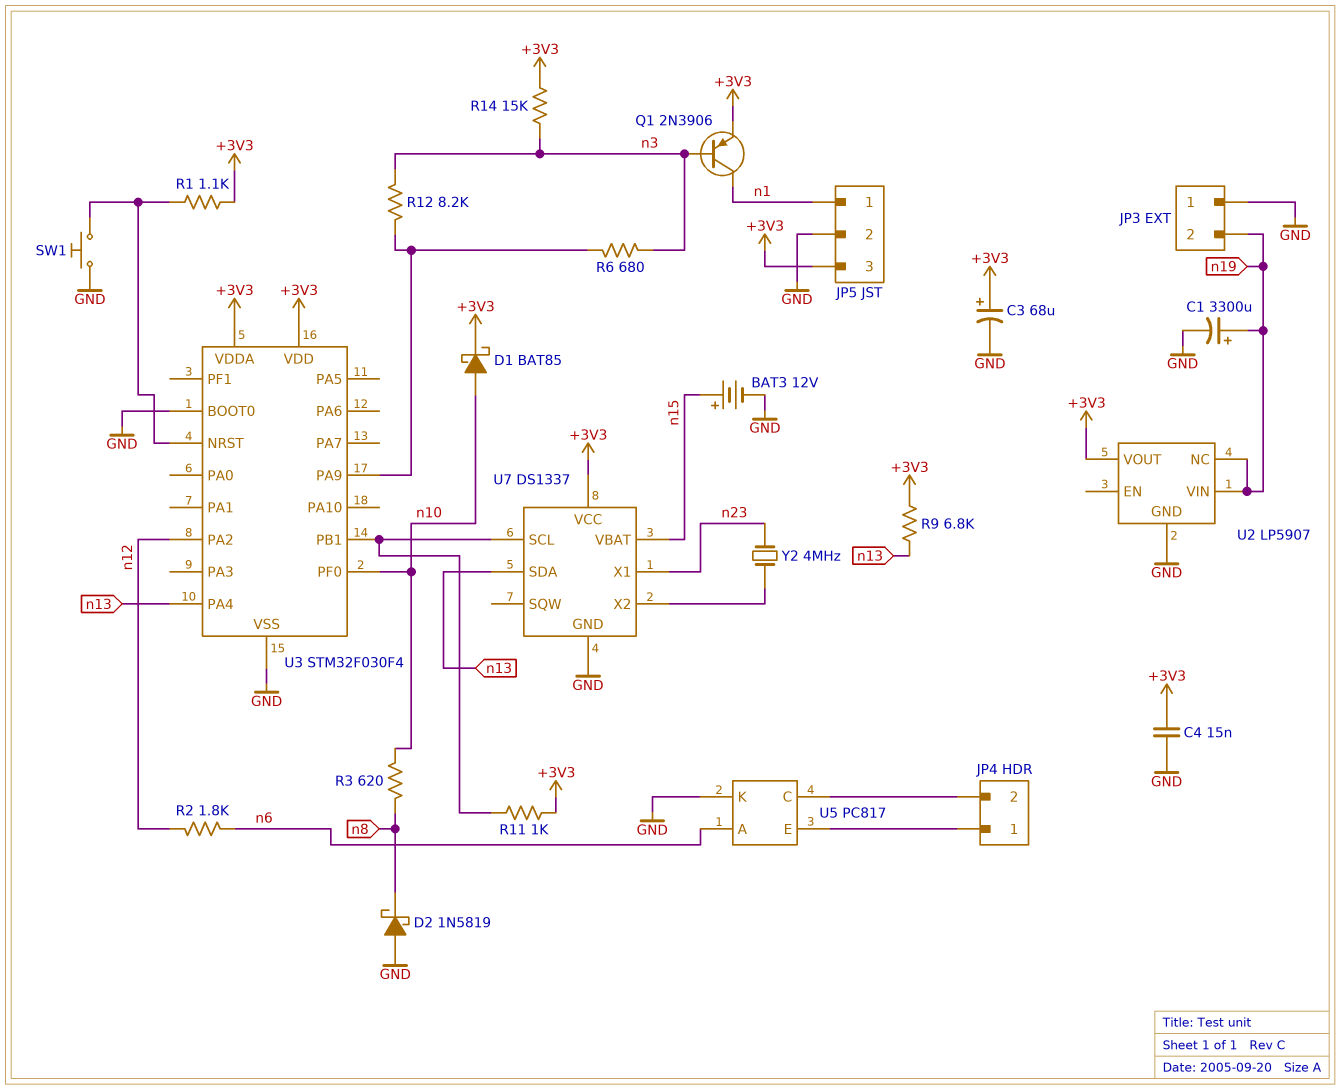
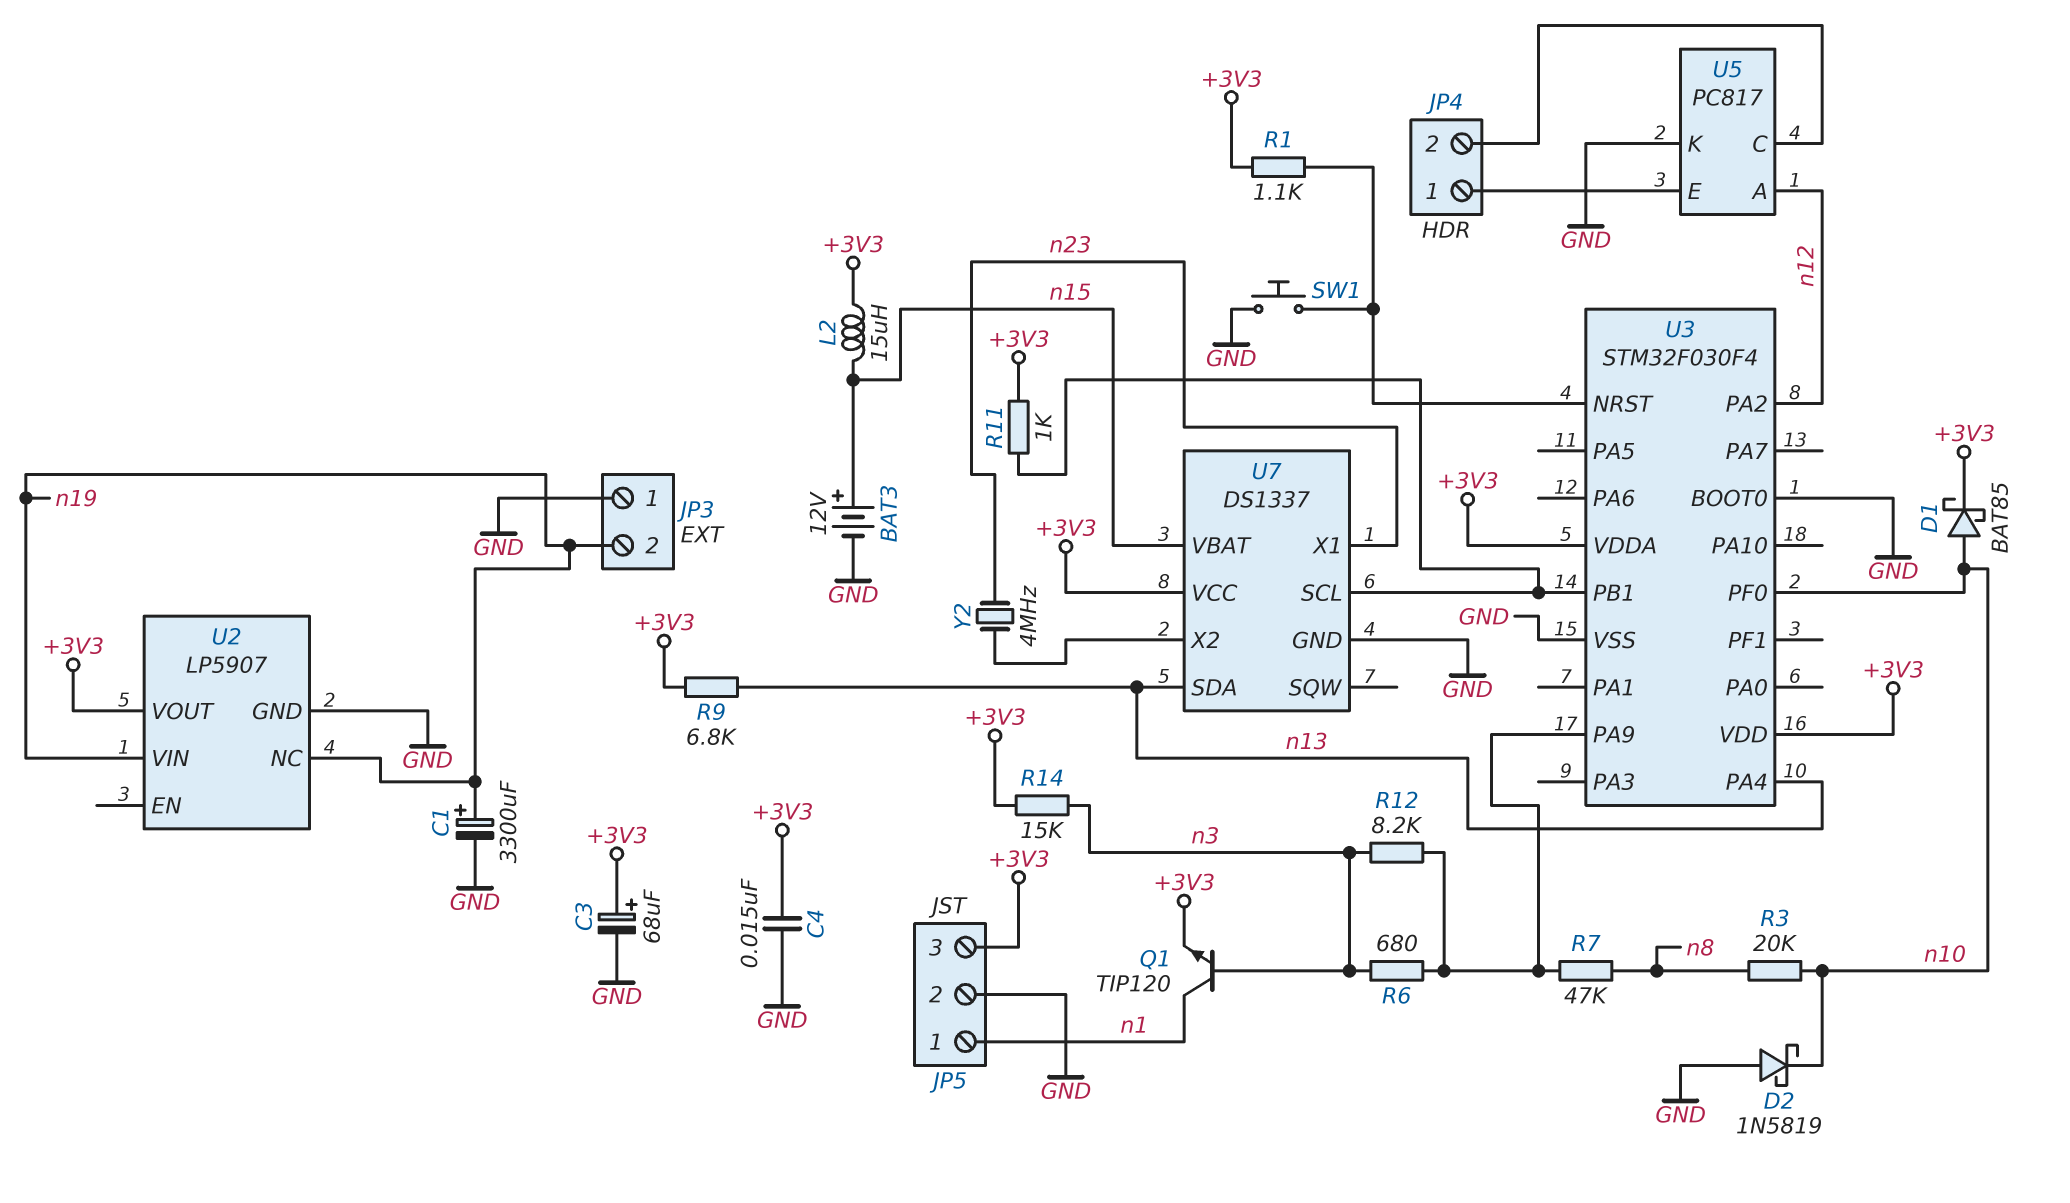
D2: schottky 1N5819 (A GND, K n8) -> schottky 1N5819 (A GND, K n10)
L2: none -> 15uH (+3V3, n15)
Q1: PNP 2N3906 (B n3, C n1, E +3V3) -> NPN TIP120 (B n3, C n1, E +3V3)
R2: 1.8k (n6, n12) -> none
R3: 620 (n8, n10) -> 20k (n8, n10)
R7: none -> 47k (U3/PA9, n8)
U5 pin A: n6 -> n12

